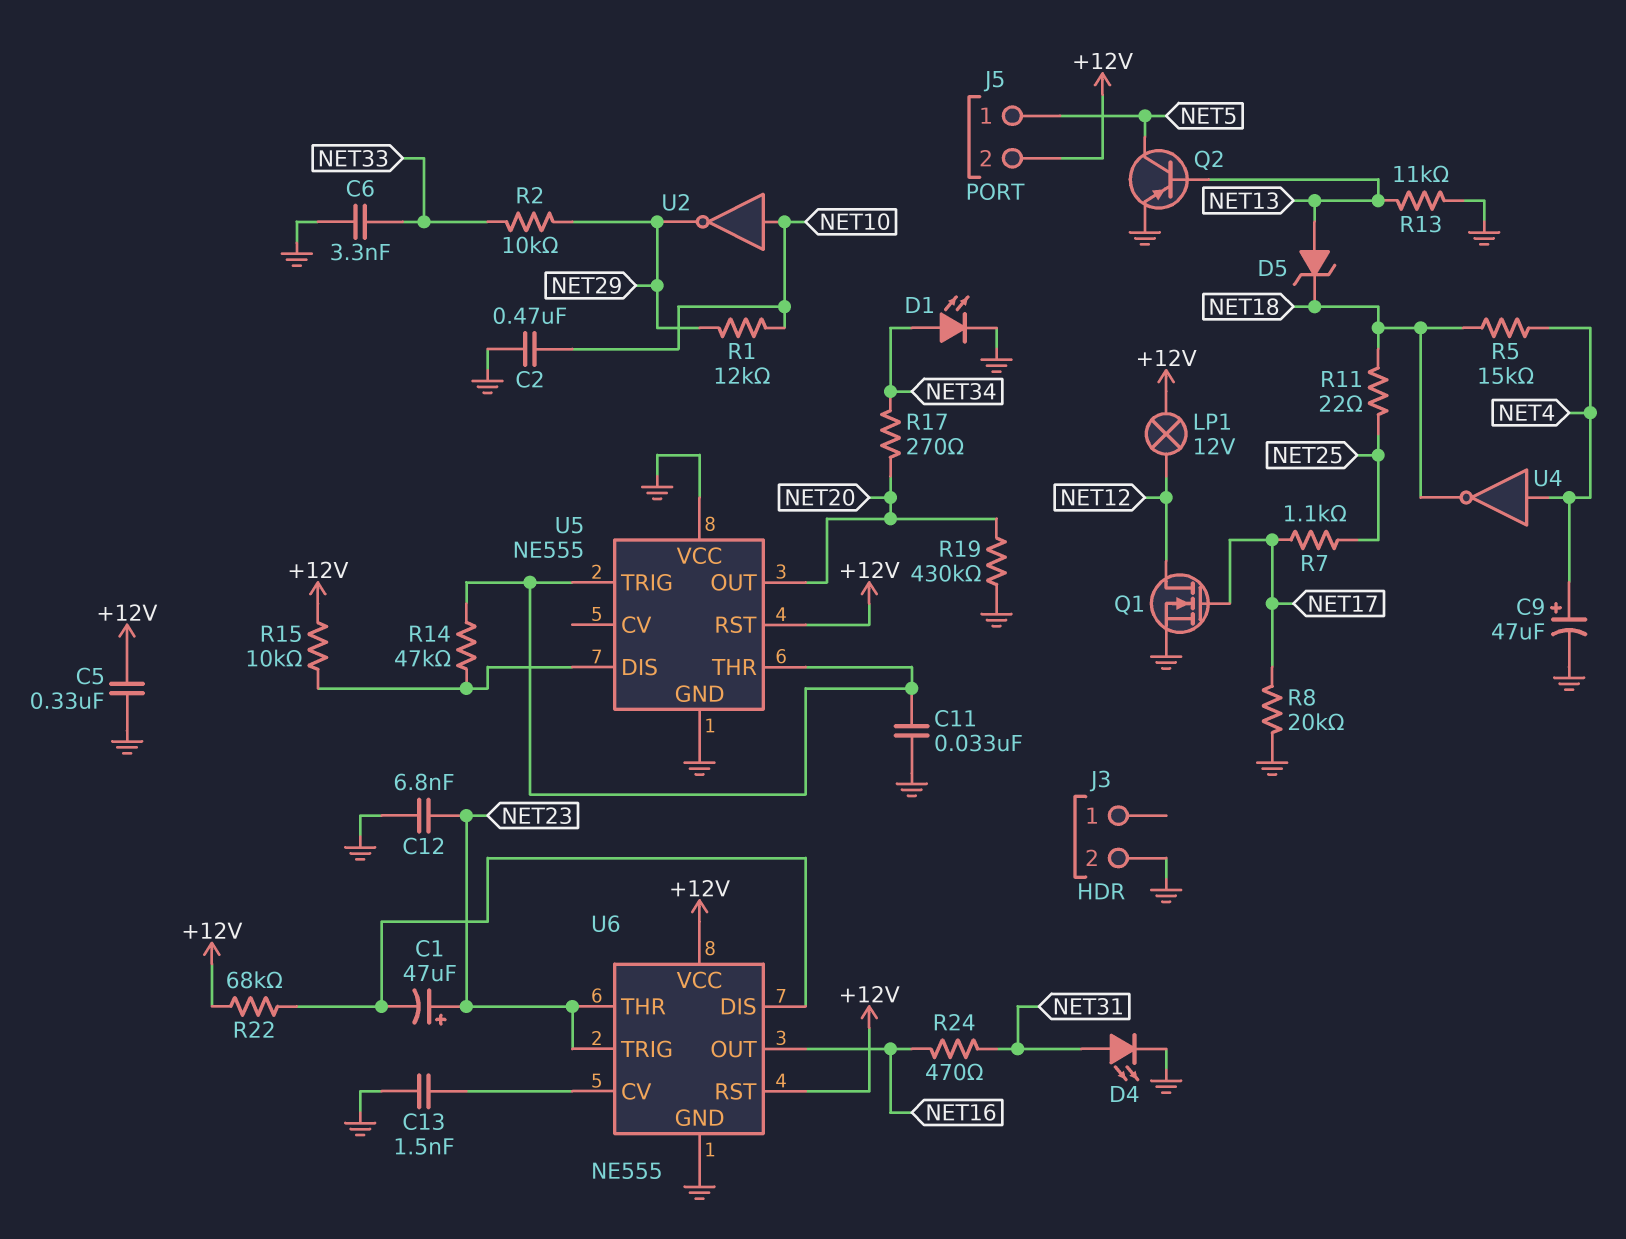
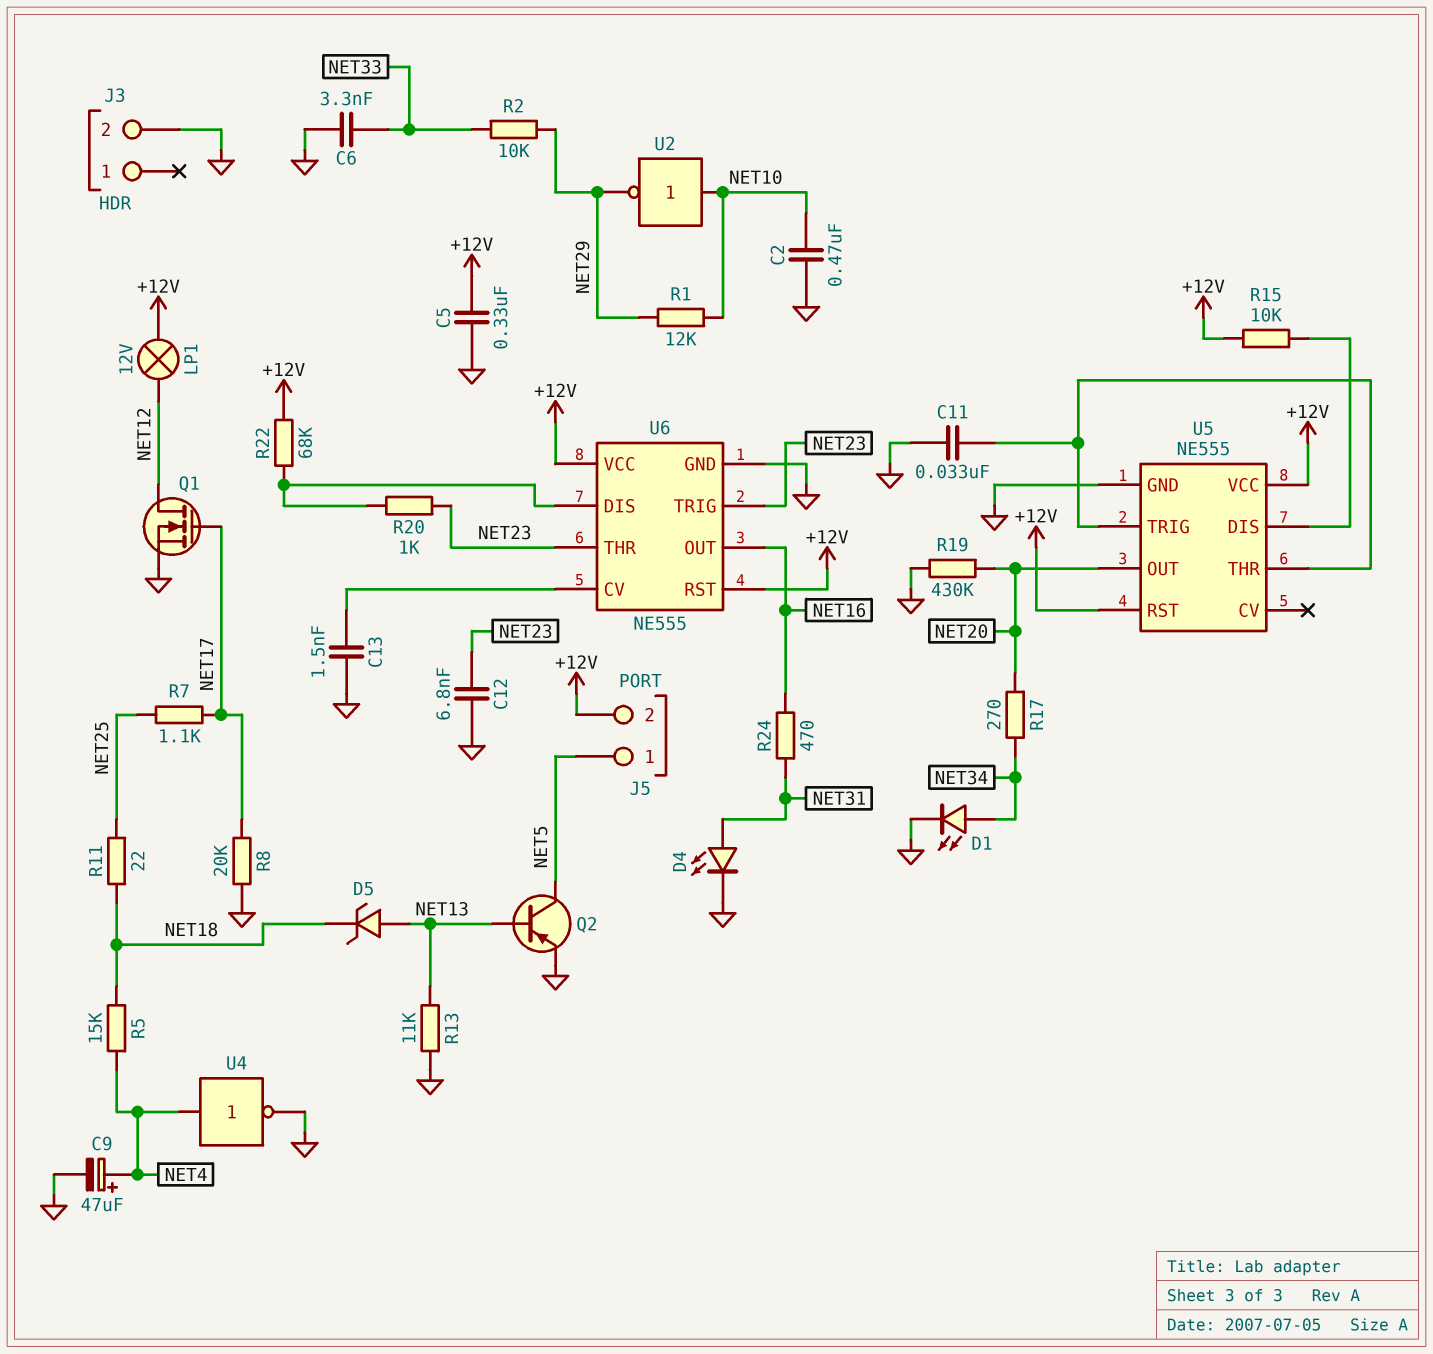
C1: 47uF (plus NET23, minus U6/DIS) -> none
R14: 47k (U5/DIS, U5/THR) -> none
R20: none -> 1k (NET23, U6/DIS)
U4: NOT (in NET4, out NET18) -> NOT (in NET4, out GND)
U5 pin VCC: GND -> +12V

